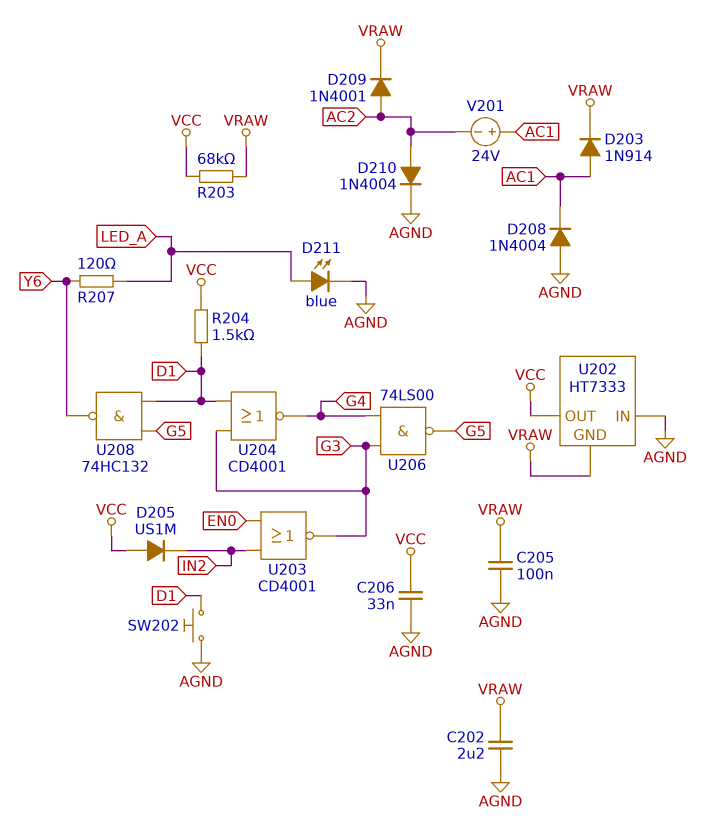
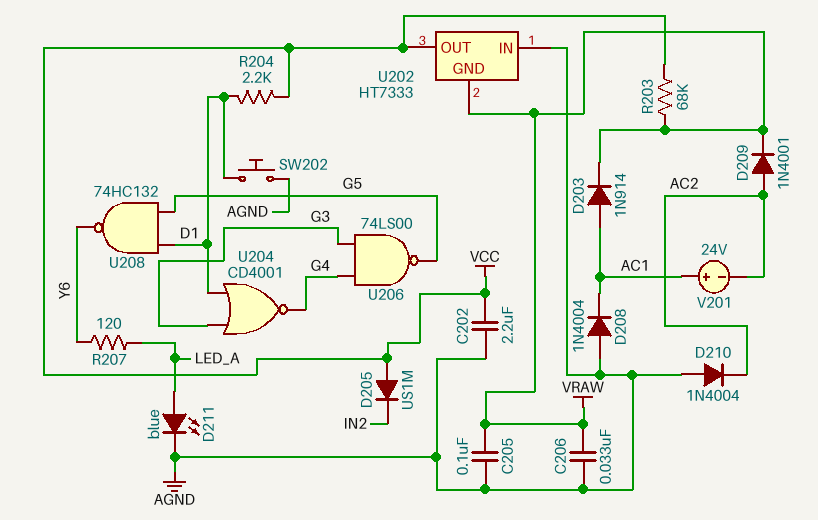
C202: 2.2uF (AGND, VRAW) -> 2.2uF (AGND, VCC)
C206: 33nF (AGND, VCC) -> 33nF (AGND, VRAW)
D210: diode 1N4004 (A AC2, K AGND) -> diode 1N4004 (A AGND, K AC2)
R204: 1.5k (D1, VCC) -> 2.2k (D1, VCC)
U203: NOR CD4001 (in EN0, in IN2, out G3) -> none

